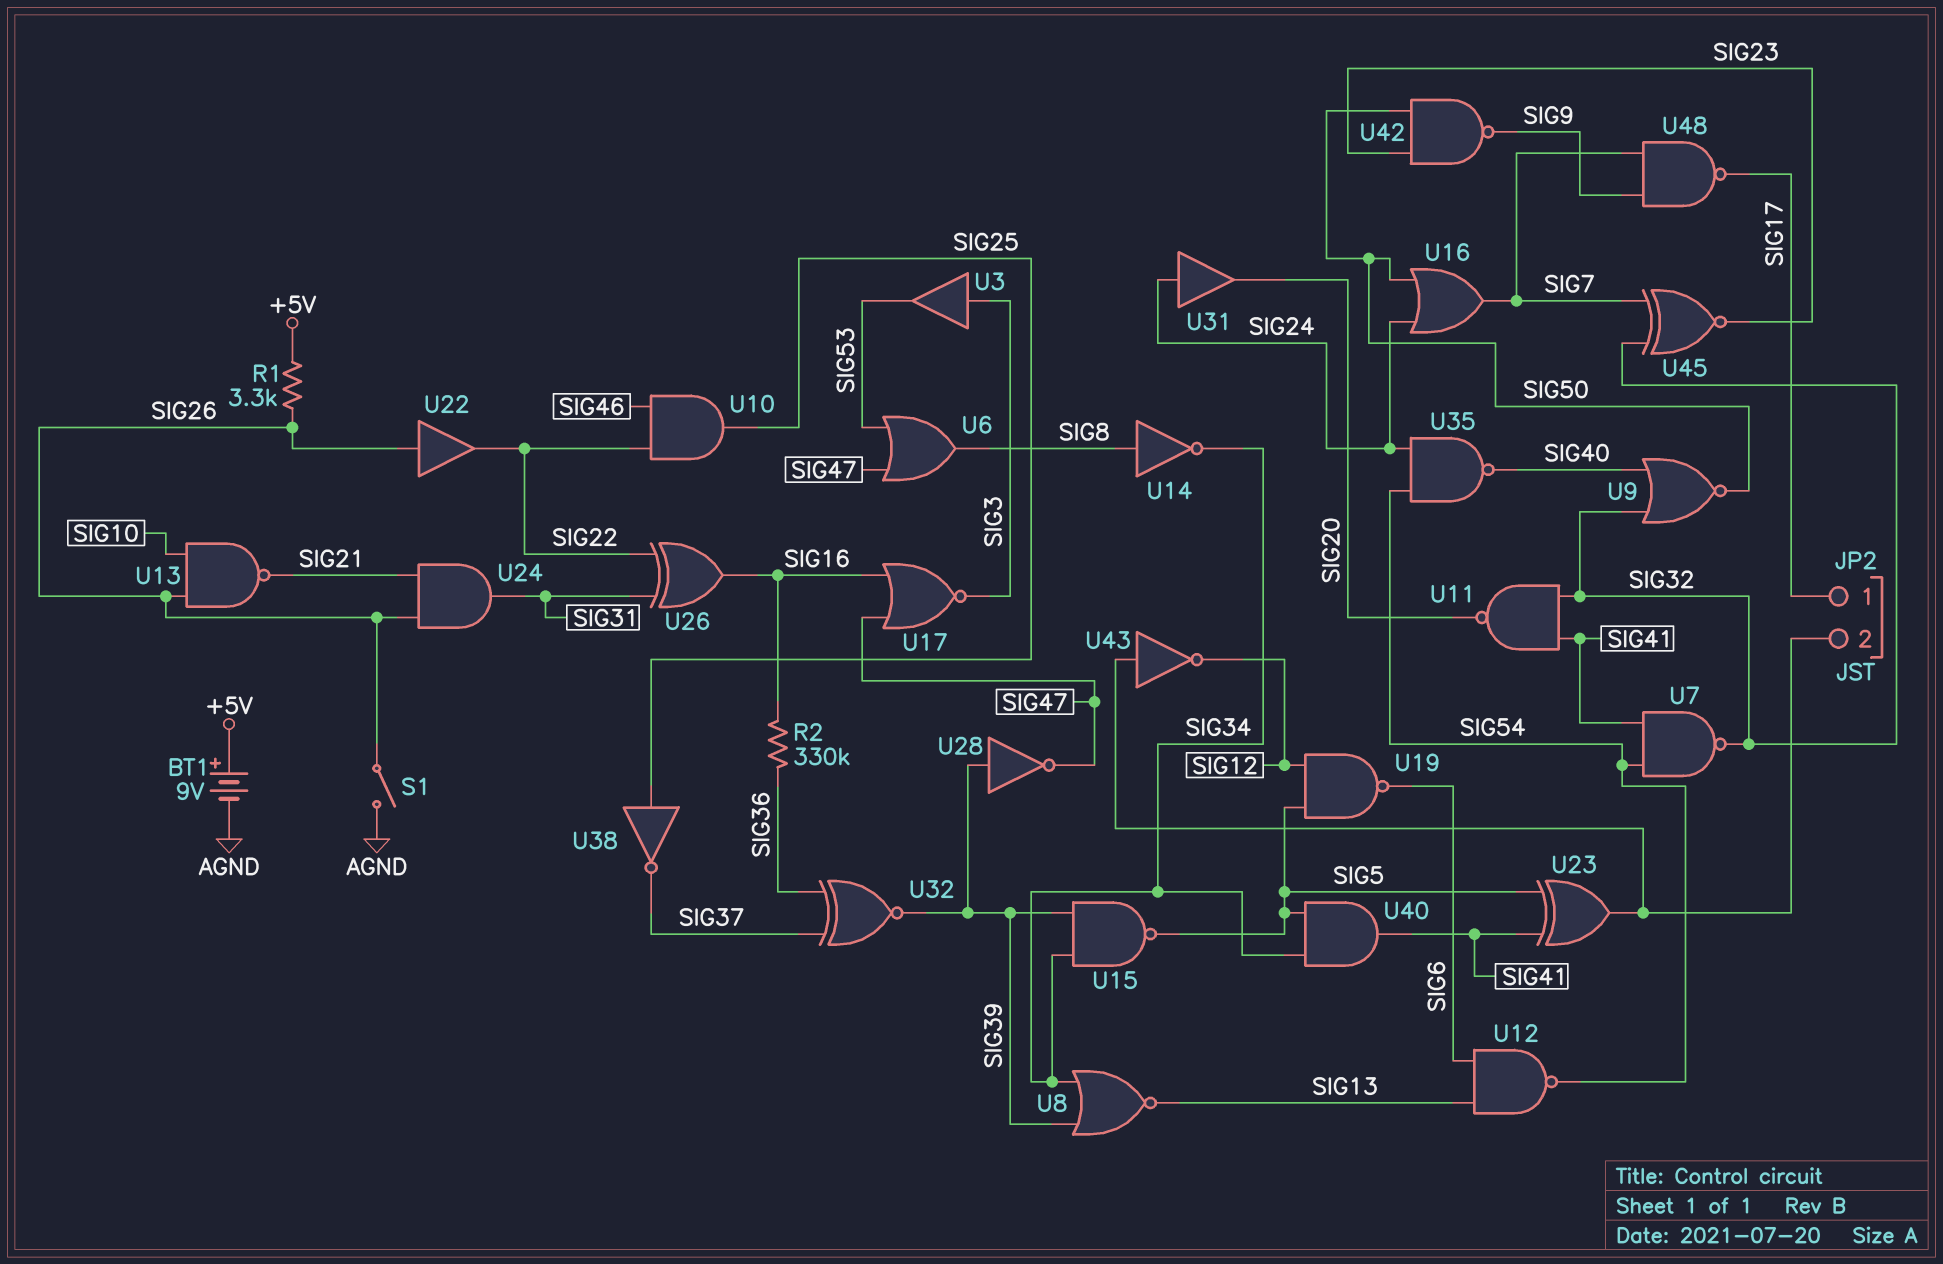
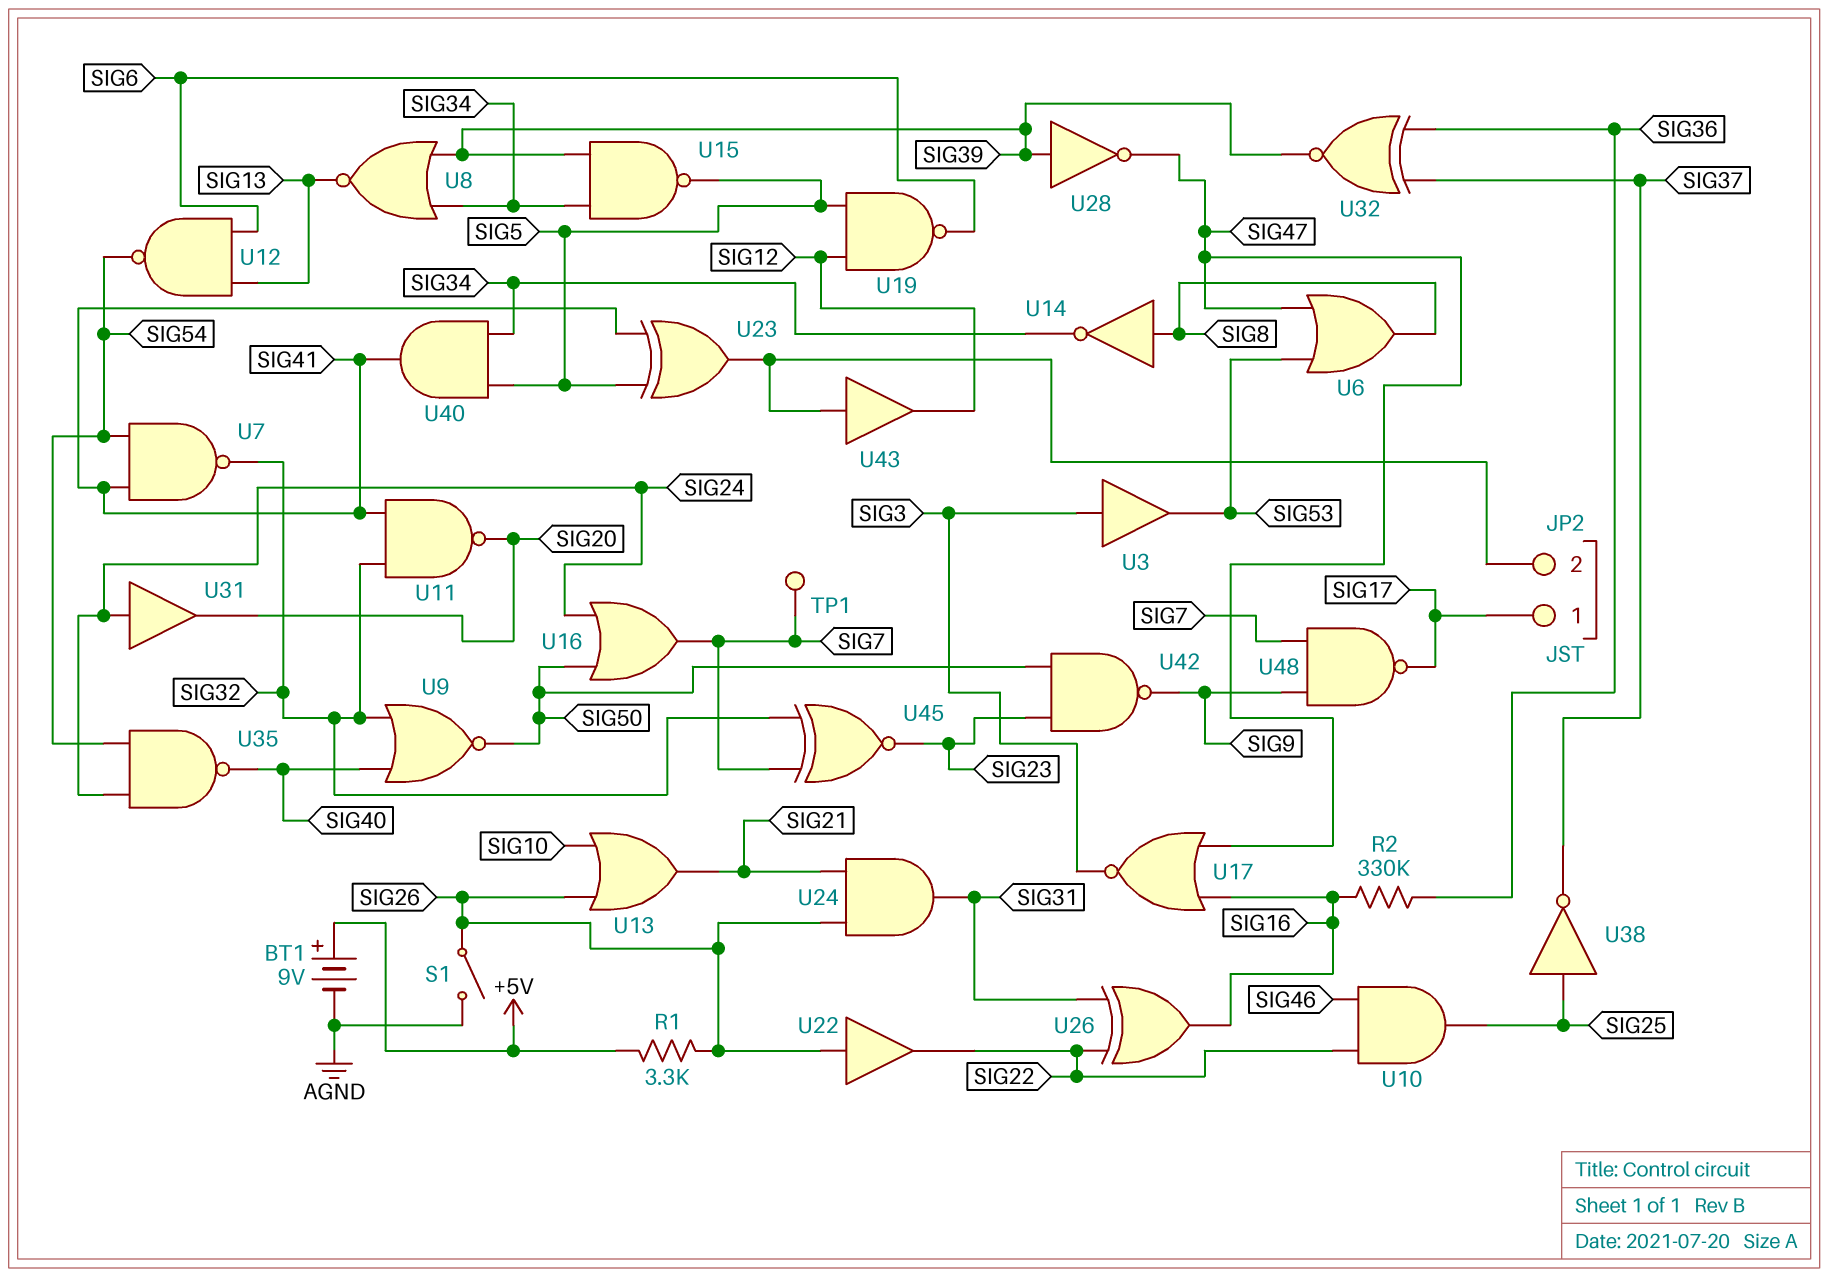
TP1: none -> test point (SIG7)
U13: NAND (in SIG10, in SIG26, out SIG21) -> OR (in SIG10, in SIG26, out SIG21)
U43: NOT (in JP2/2, out SIG12) -> buffer (in JP2/2, out SIG12)

